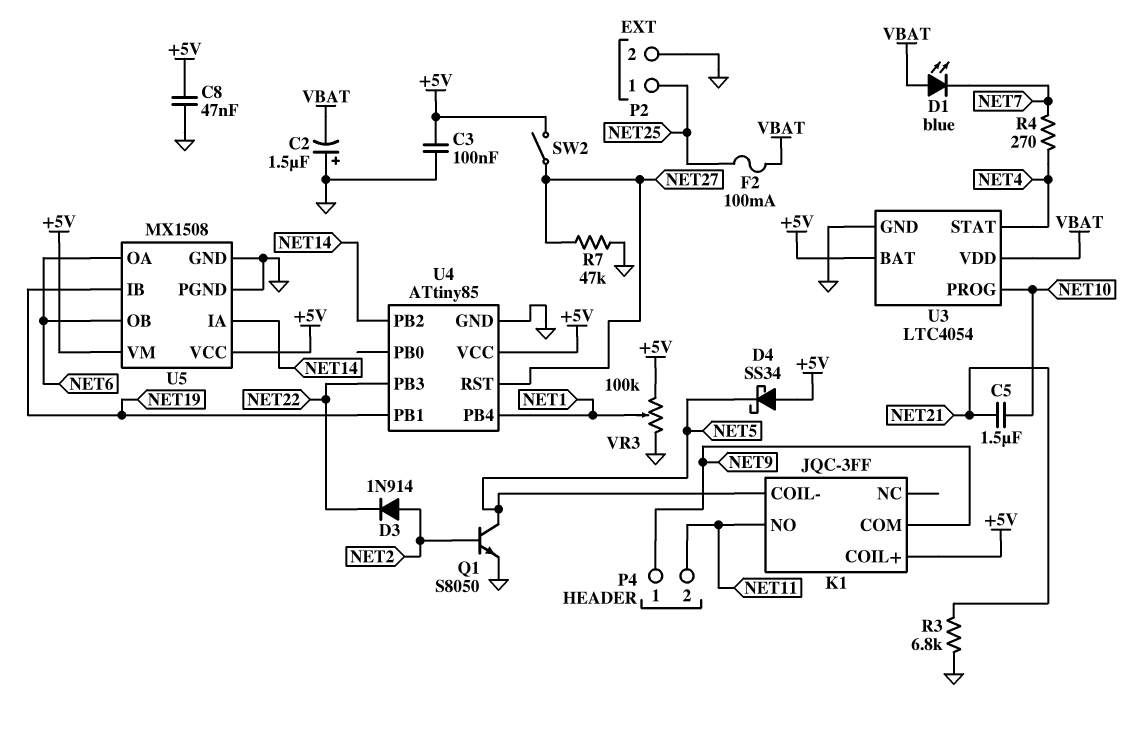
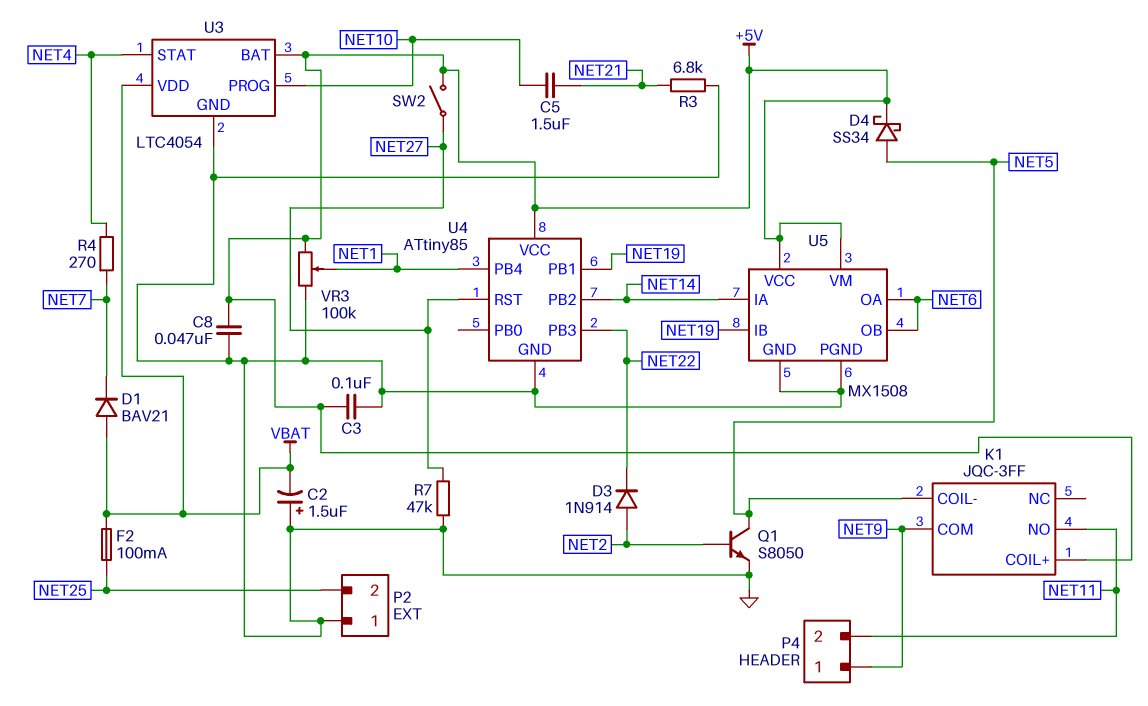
D1: LED blue (A VBAT, K NET7) -> diode BAV21 (A VBAT, K NET7)
D4: schottky SS34 (A +5V, K NET5) -> schottky SS34 (A NET5, K +5V)
P2 pin 1: NET25 -> GND
P2 pin 2: GND -> NET25

